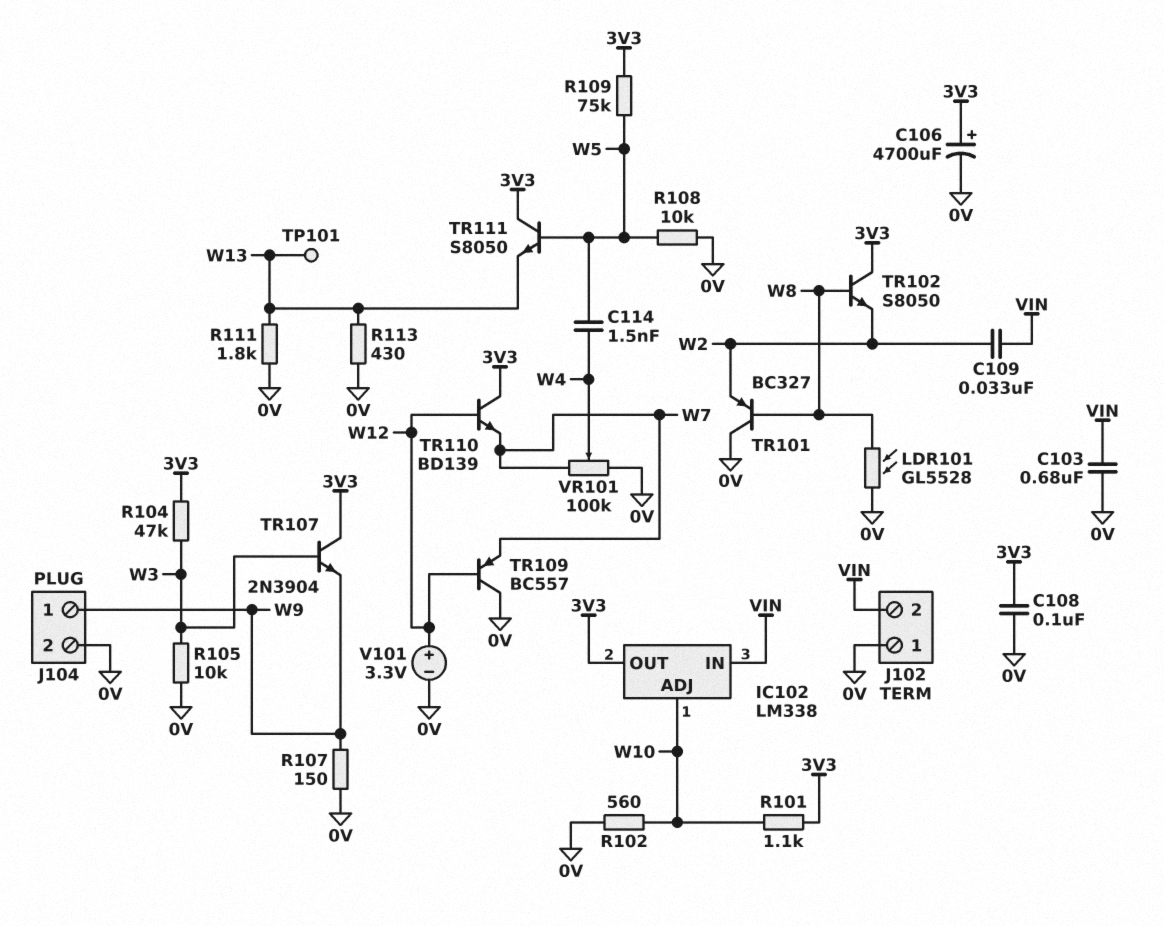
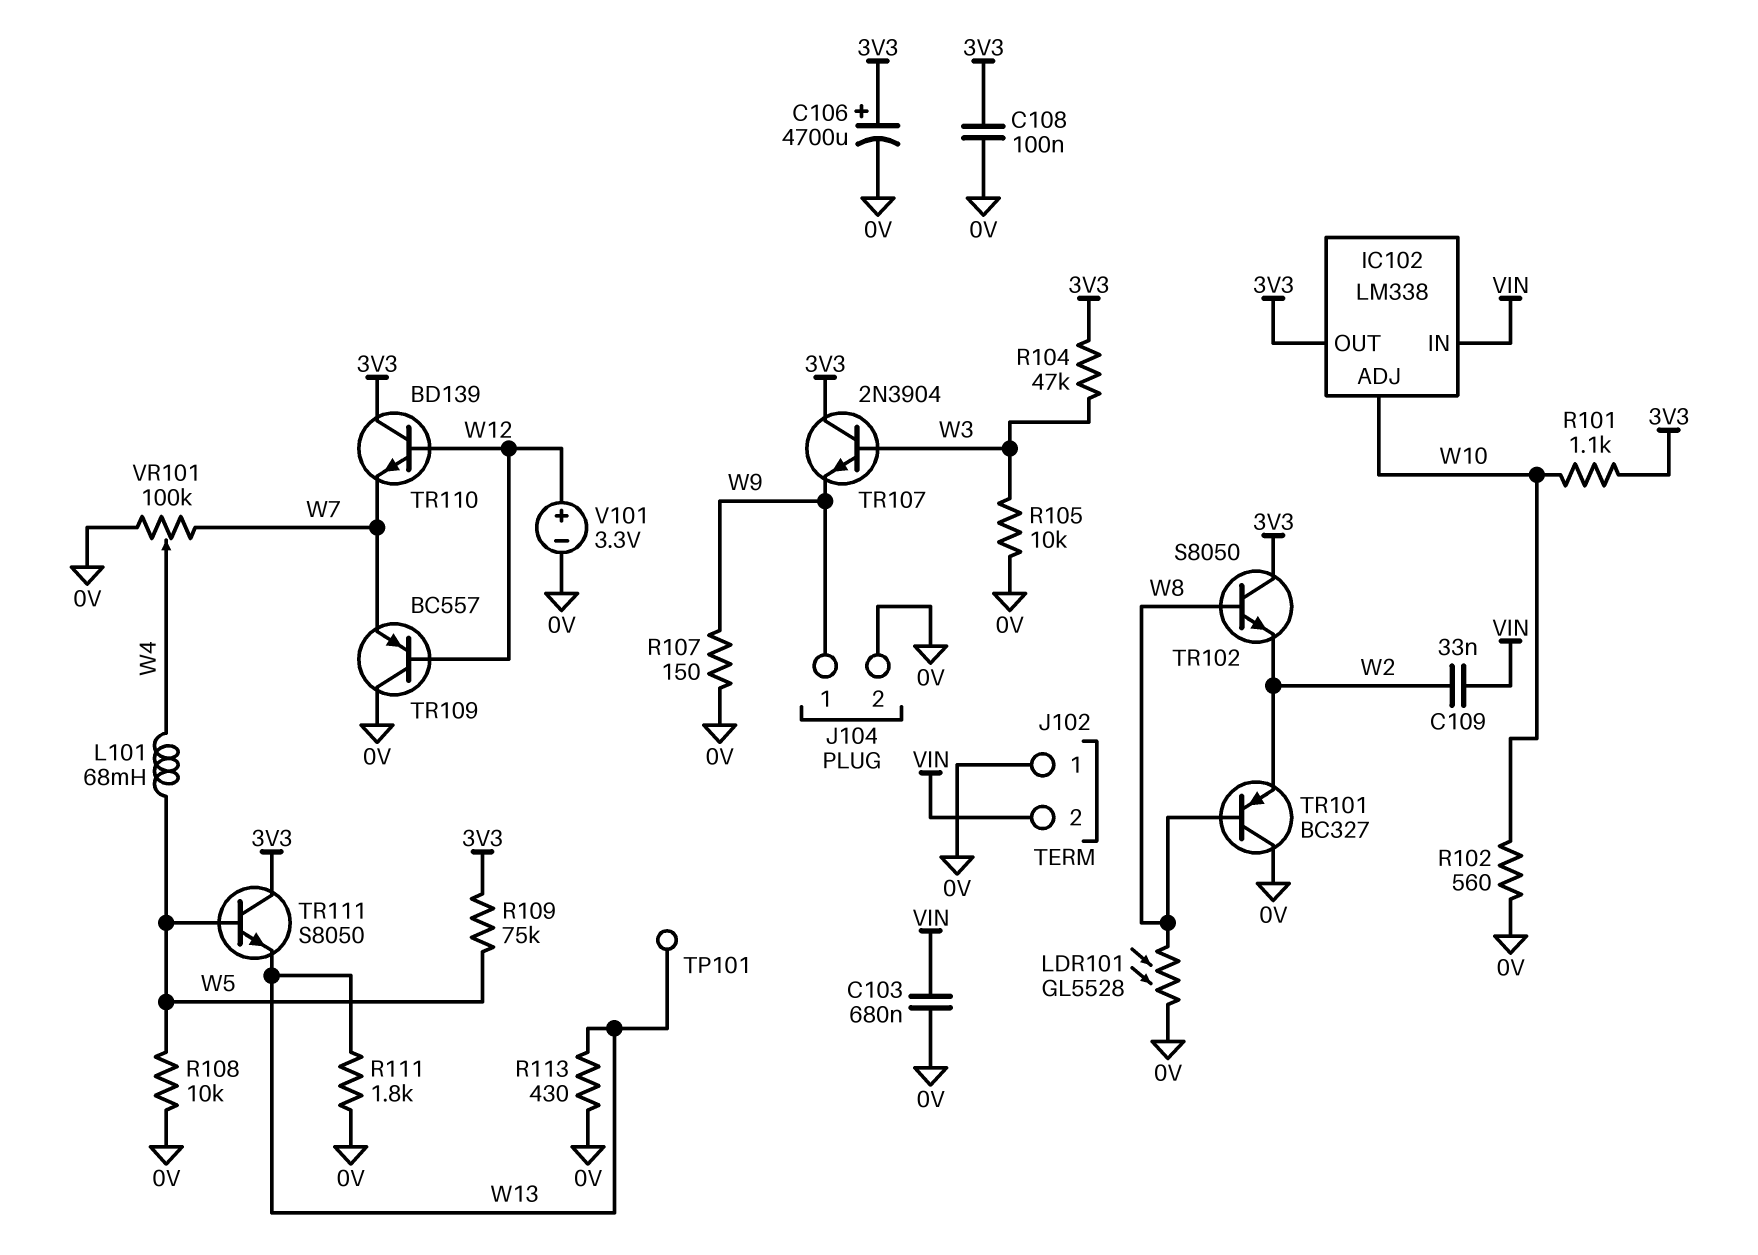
C114: 1.5nF (W4, W5) -> none
L101: none -> 68mH (W4, W5)

